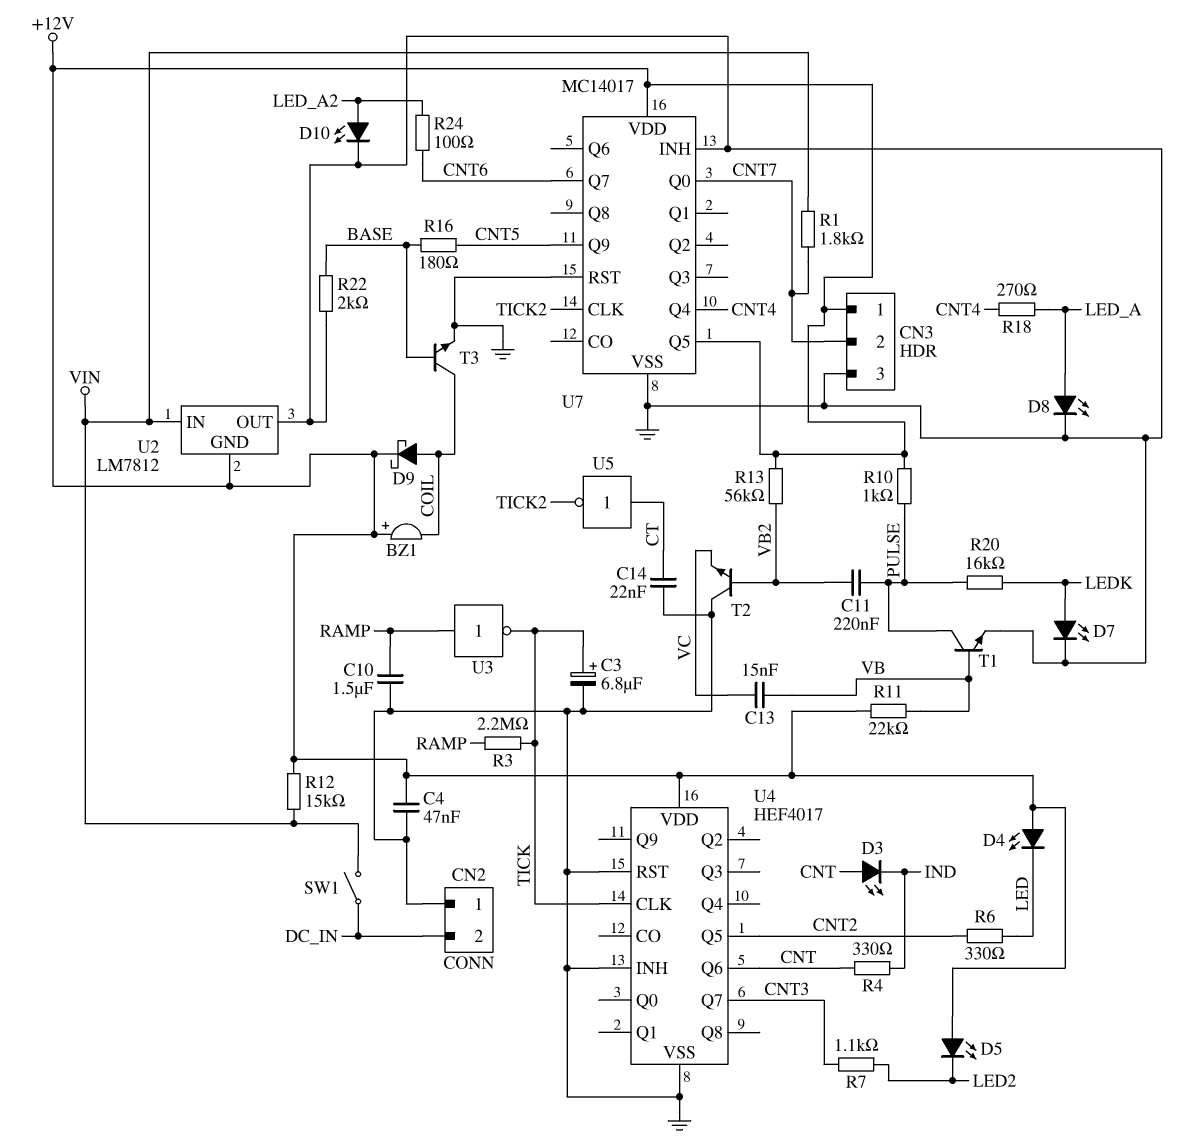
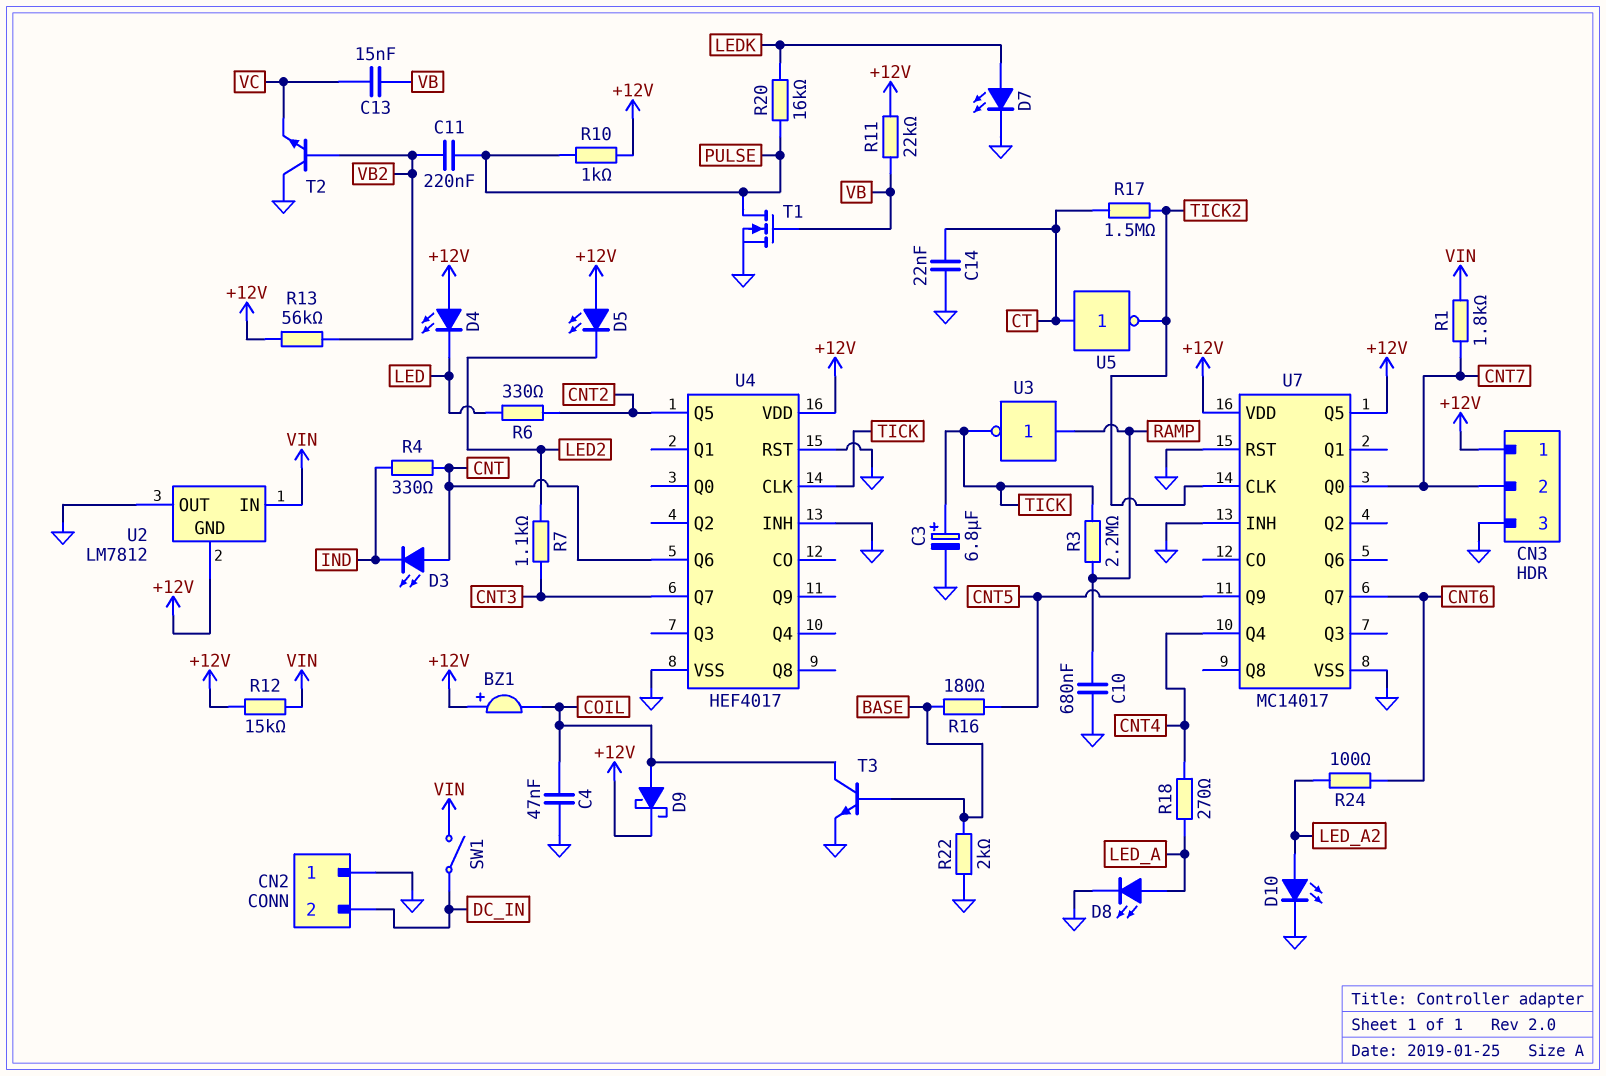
C4: 47nF (+12V, GND) -> 47nF (COIL, GND)
C10: 1.5uF (GND, RAMP) -> 680nF (GND, RAMP)
R17: none -> 1.5M (CT, TICK2)
T1: NPN (B VB, C PULSE, E GND) -> NMOS (G VB, D PULSE, S GND)

